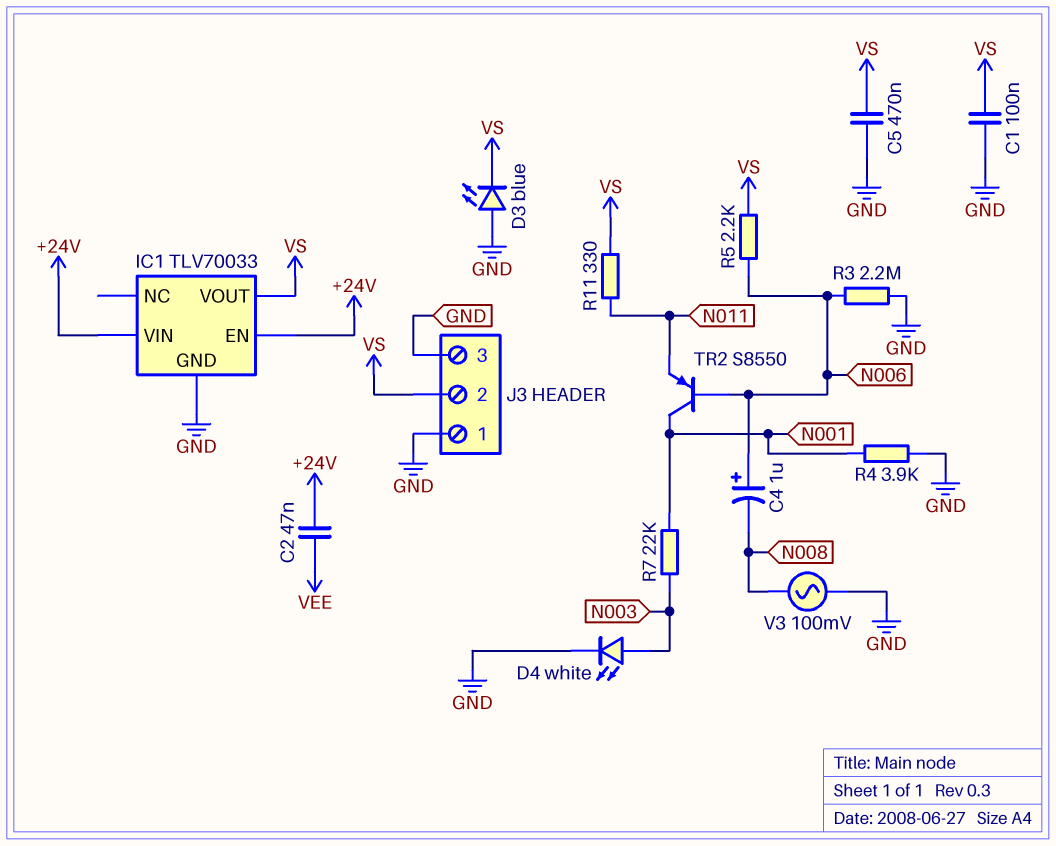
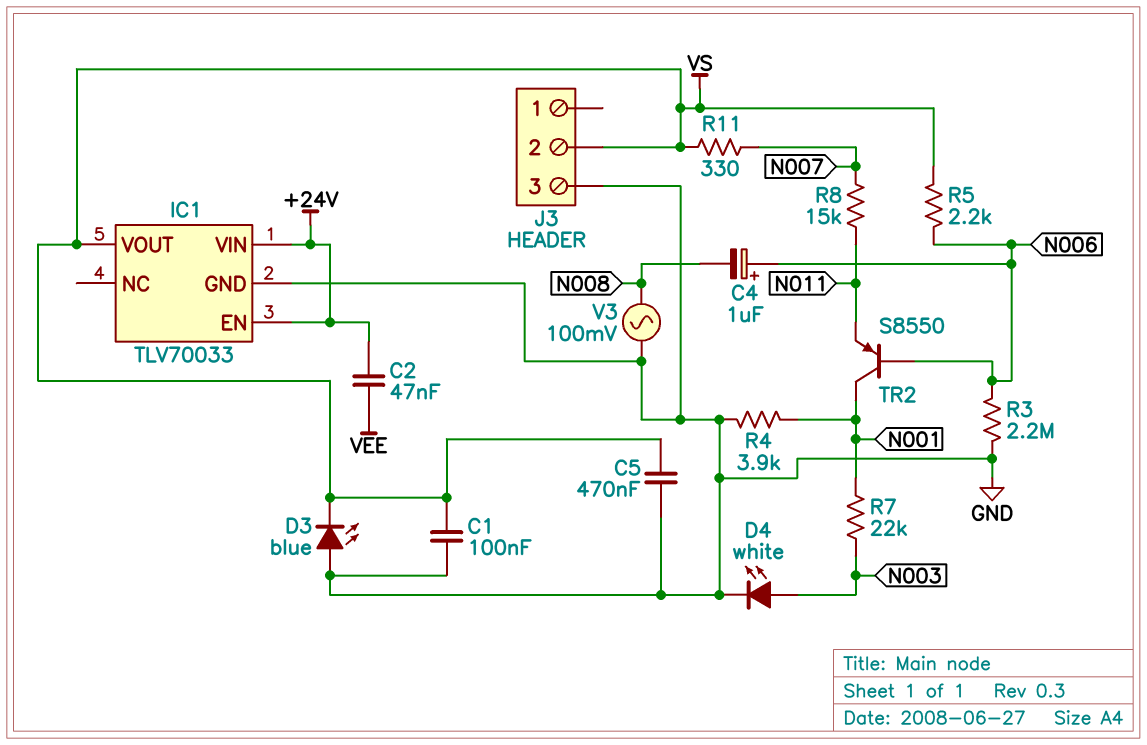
J3 pin 1: GND -> none
R8: none -> 15k (N007, N011)
R11: 330 (N011, VS) -> 330 (N007, VS)

